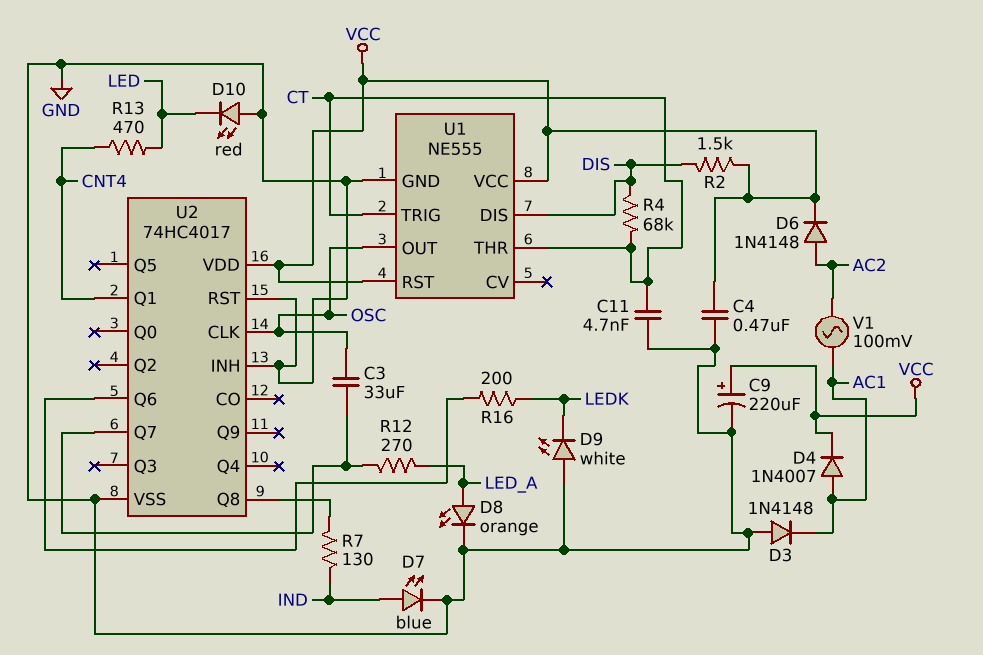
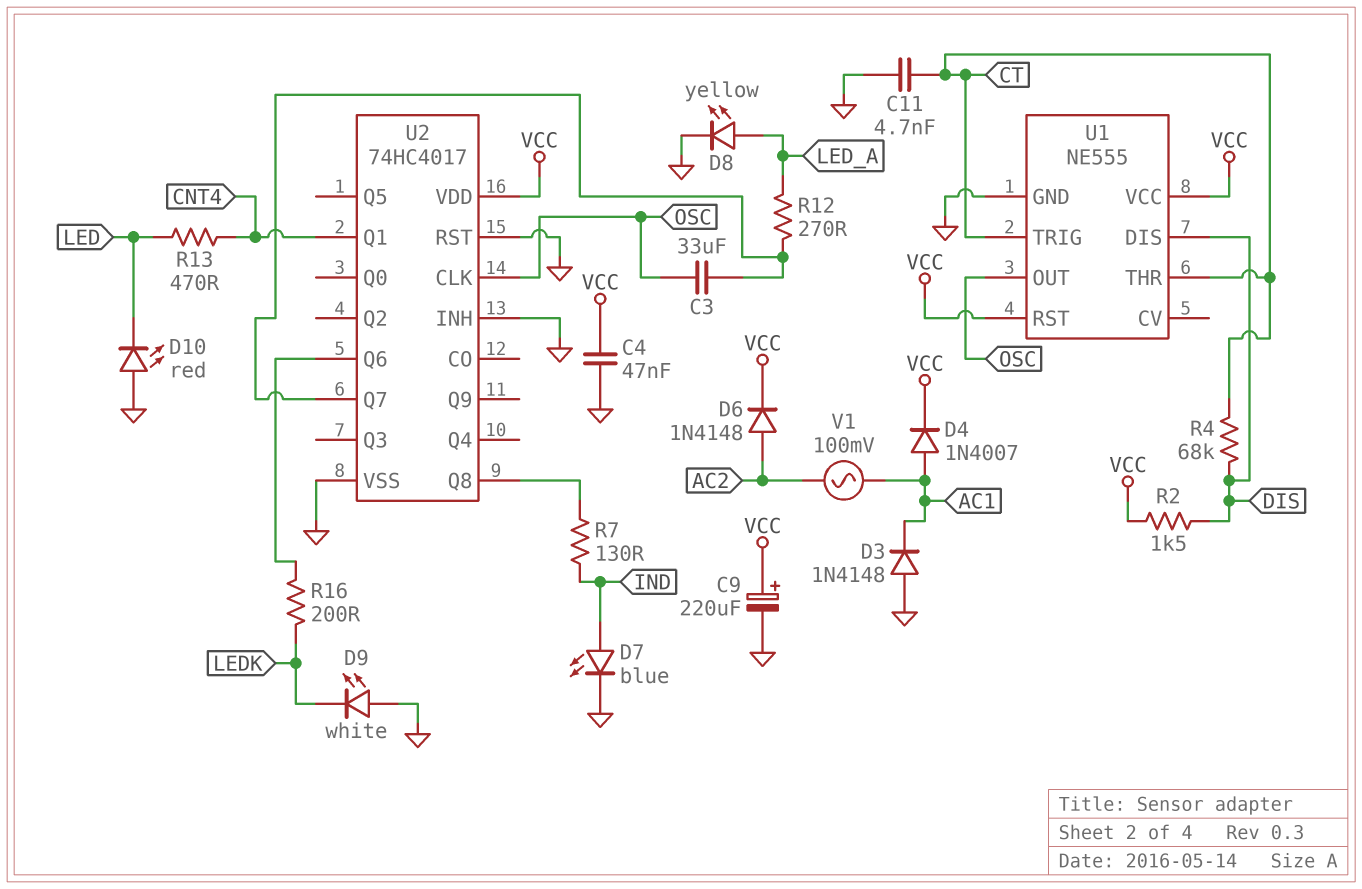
C4: 470nF (GND, VCC) -> 47nF (GND, VCC)
D8: LED orange (A LED_A, K GND) -> LED yellow (A LED_A, K GND)

